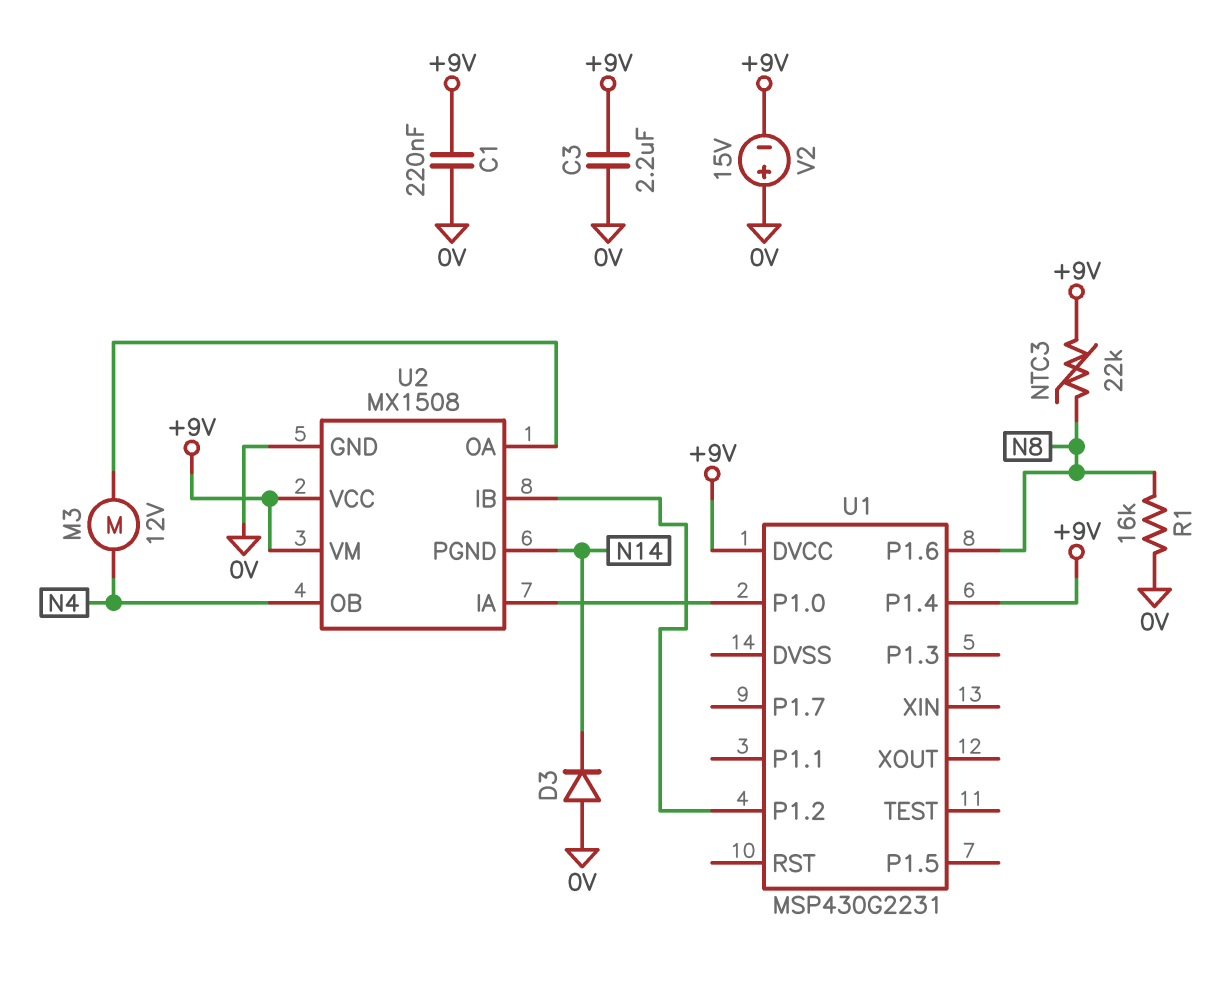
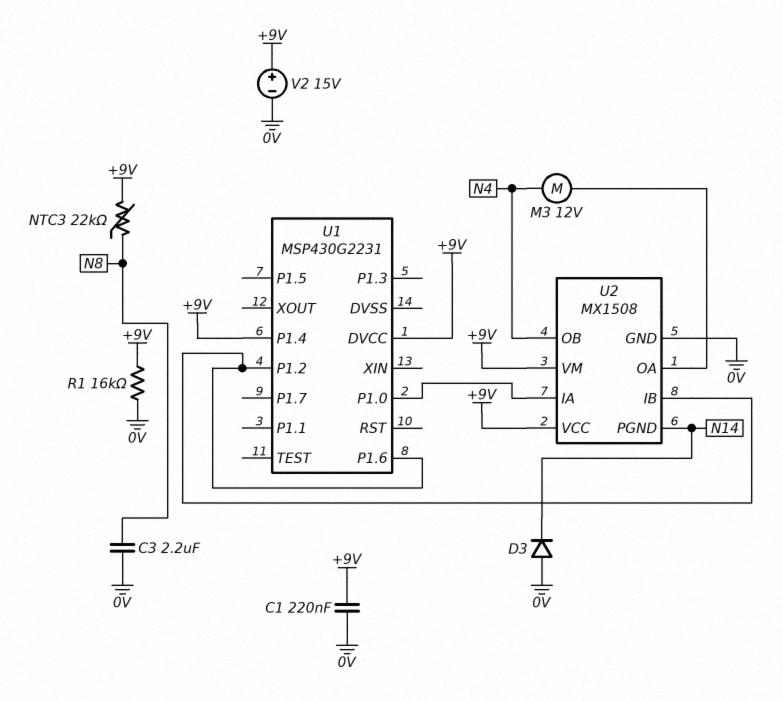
C3: 2.2uF (+9V, 0V) -> 2.2uF (0V, N8)
R1: 16k (0V, N8) -> 16k (+9V, 0V)
U1 pin P1.6: N8 -> U1/P1.2
V2: 15V (plus 0V, minus +9V) -> 15V (plus +9V, minus 0V)

